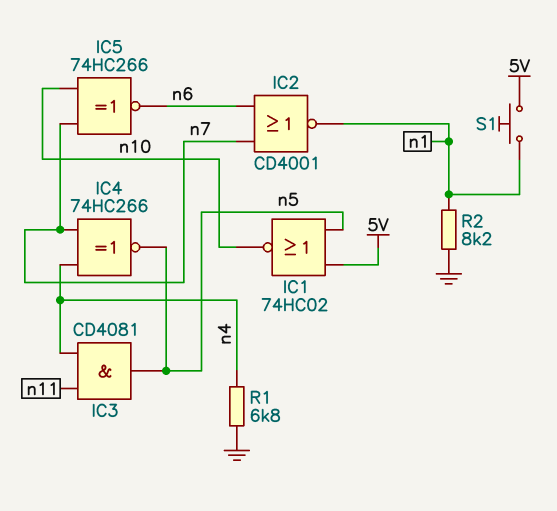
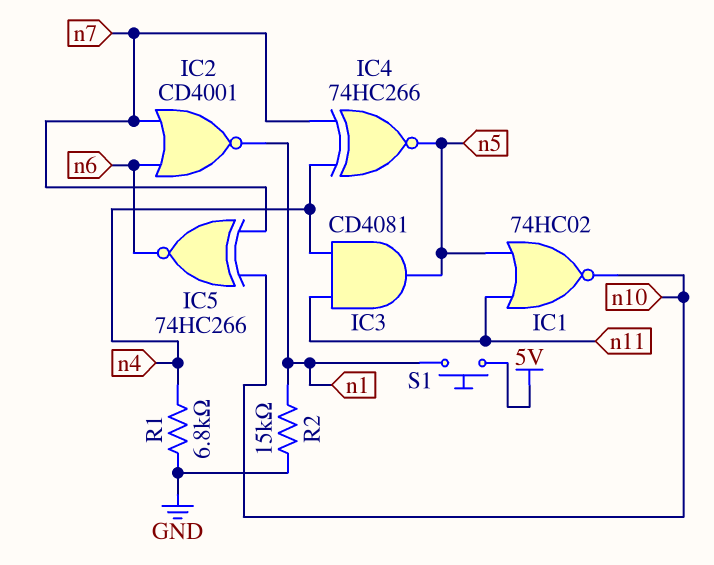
IC1: NOR 74HC02 (in 5V, in n5, out n10) -> NOR 74HC02 (in n5, in n11, out n10)
R2: 8.2k (GND, n1) -> 15k (GND, n1)

